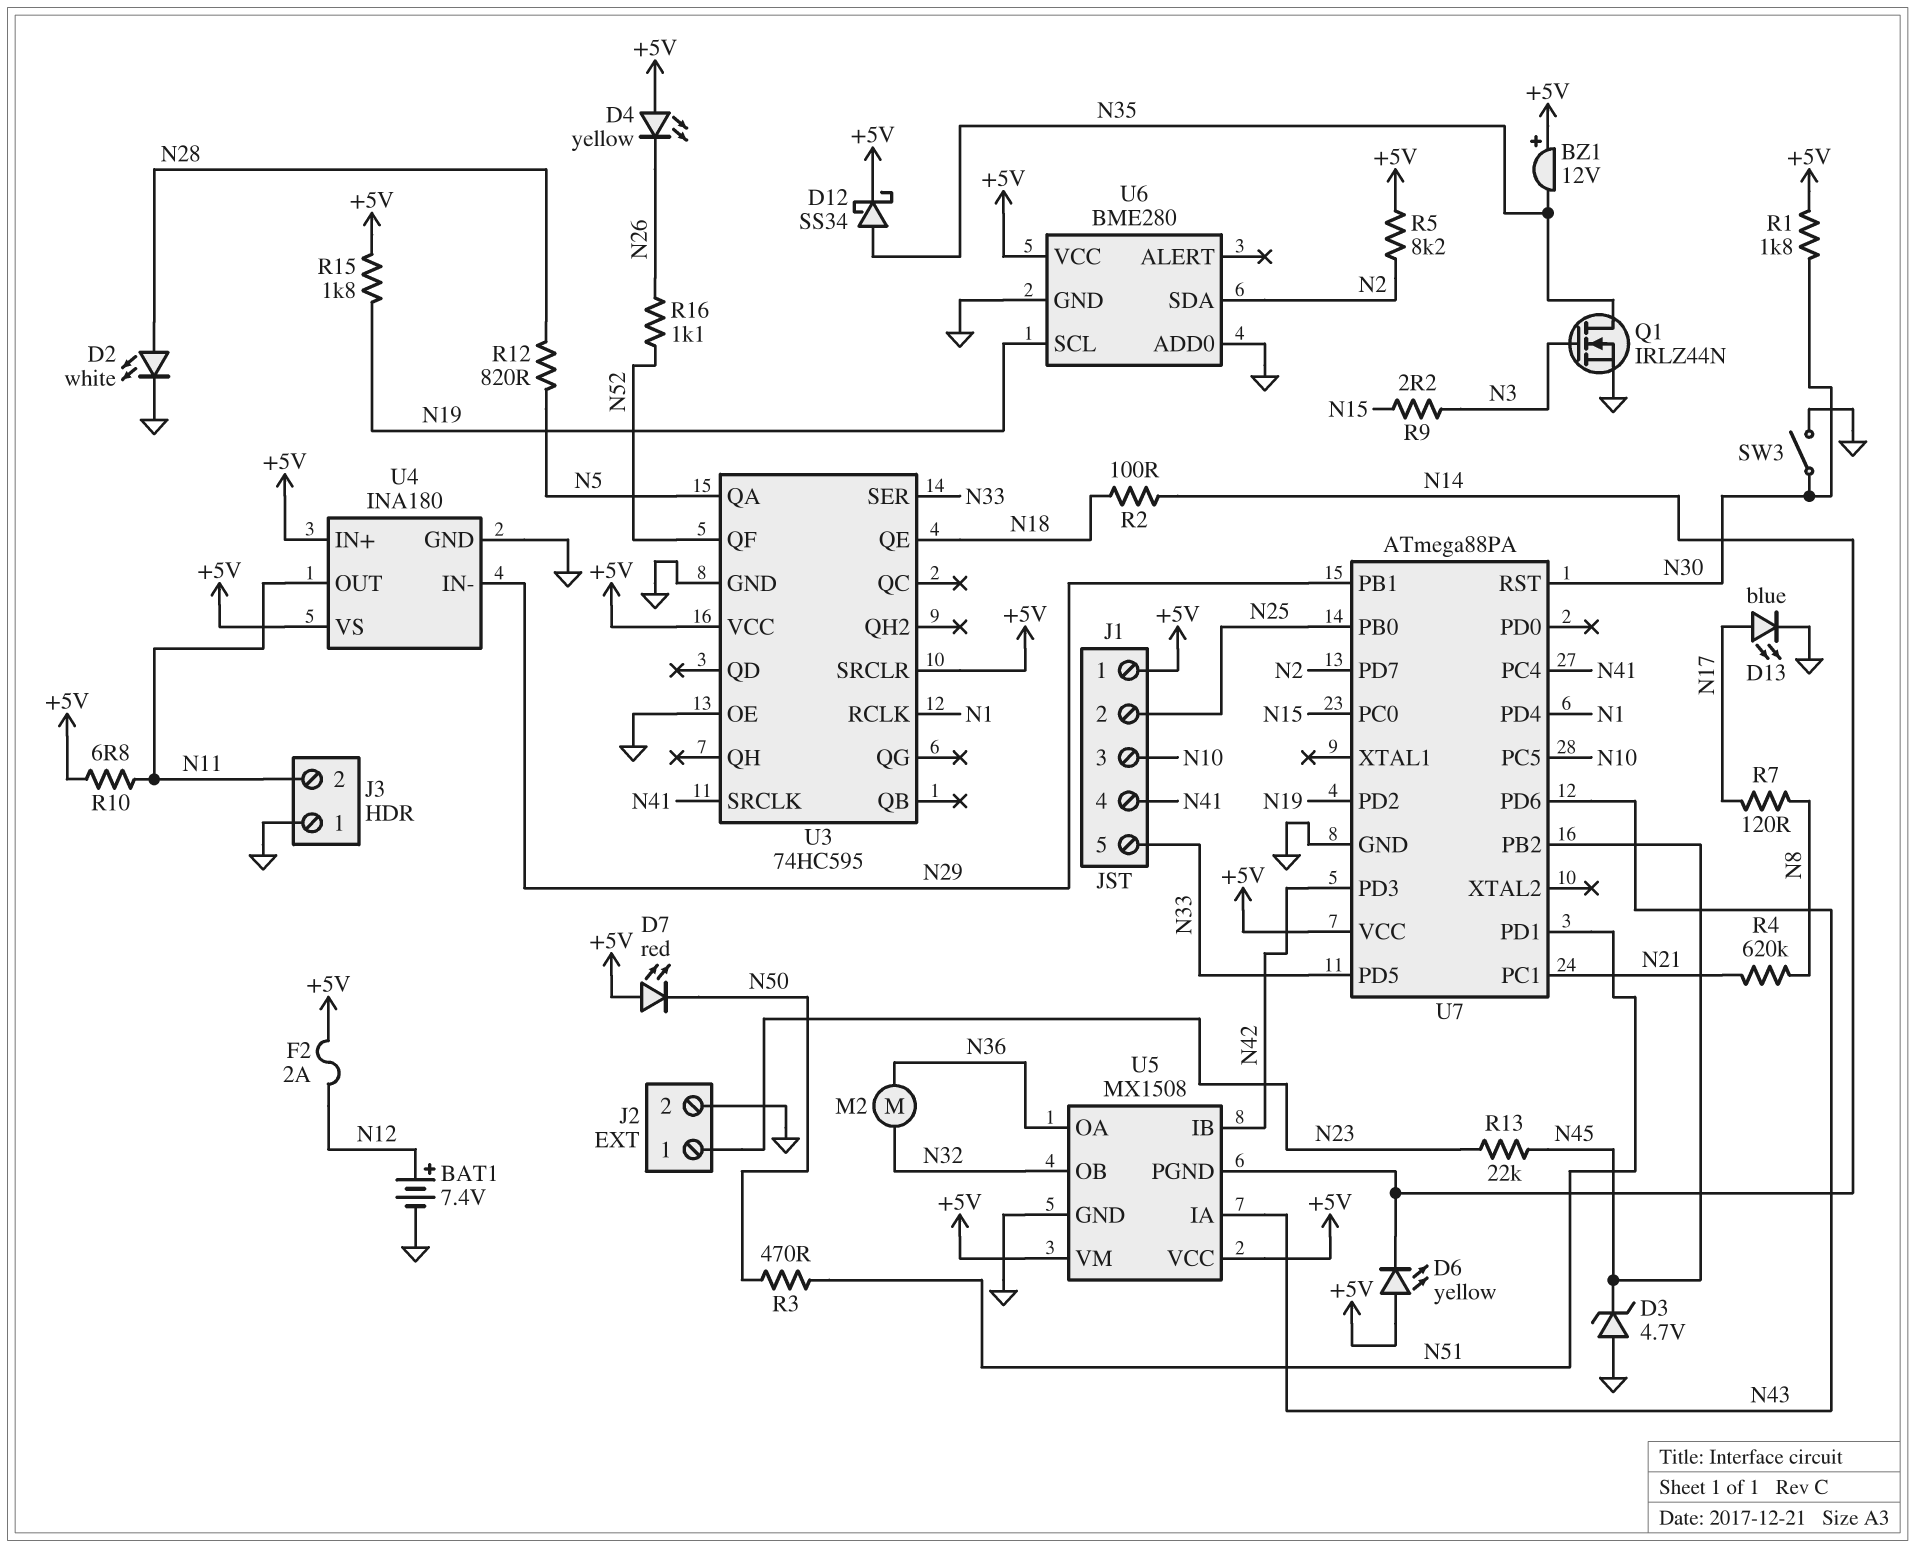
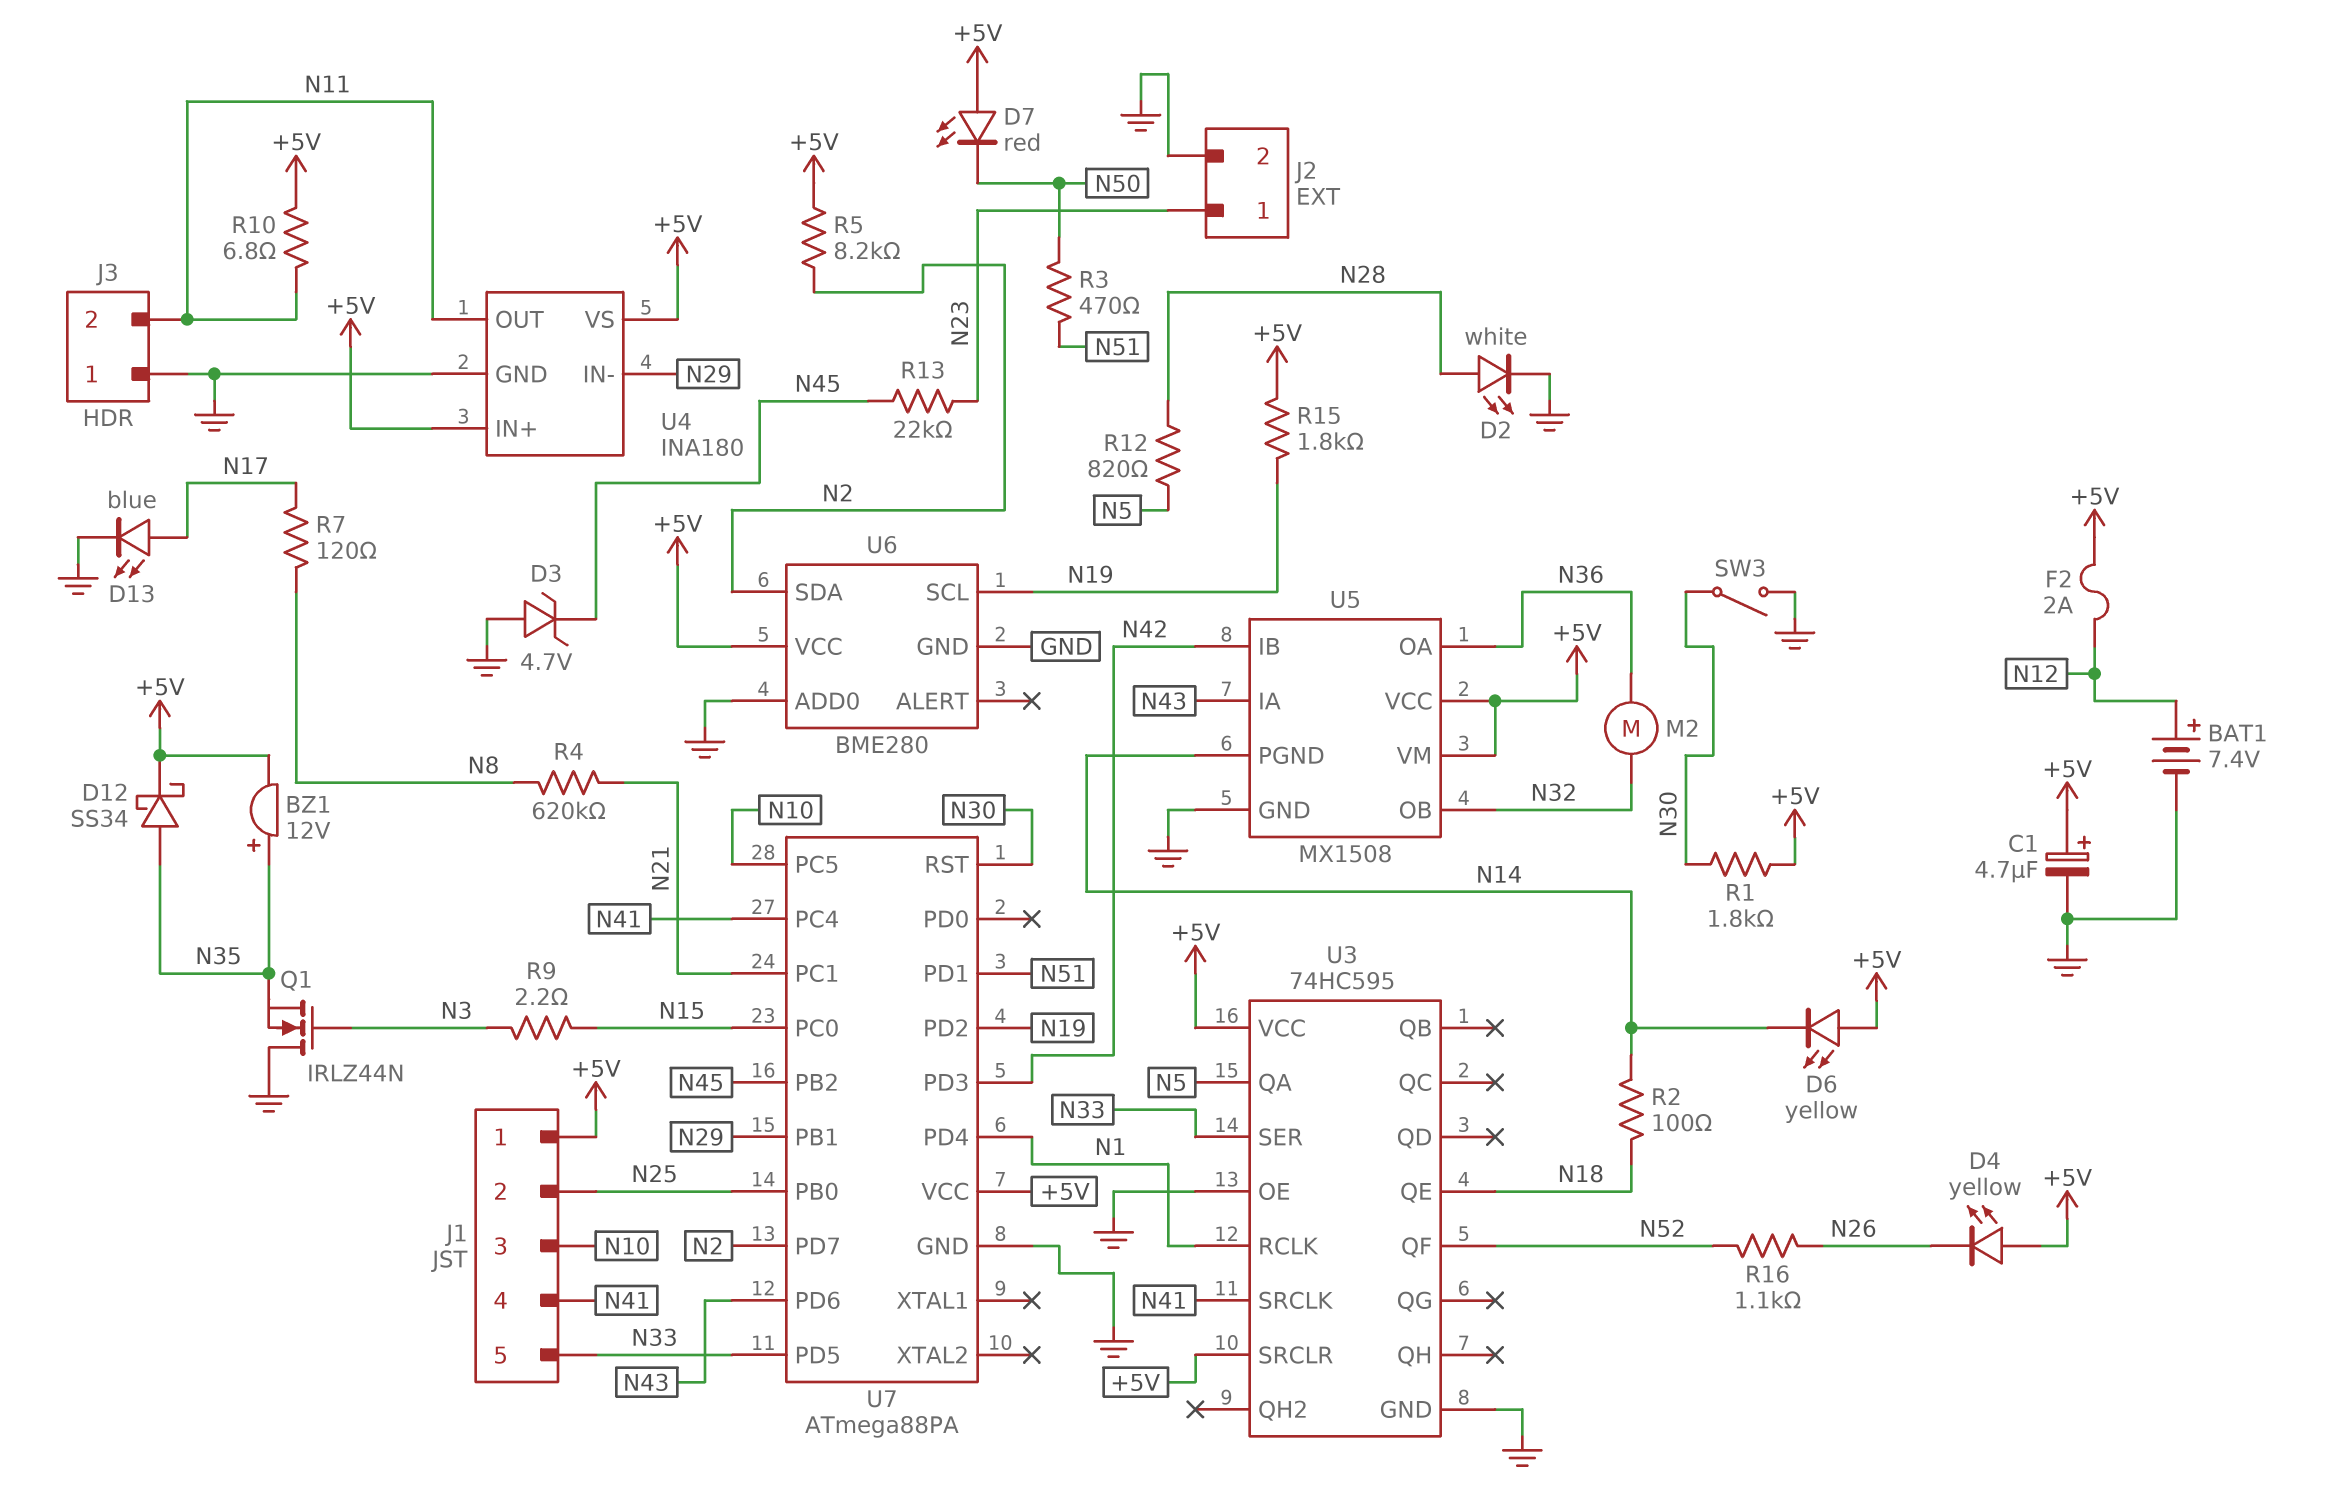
BZ1: buzzer 12V (plus +5V, minus N35) -> buzzer 12V (plus N35, minus +5V)
C1: none -> 4.7uF (plus +5V, minus GND)
Q1: NMOS IRLZ44N (G N3, D N35, S GND) -> NMOS IRLZ44N (G N3, D GND, S N35)

